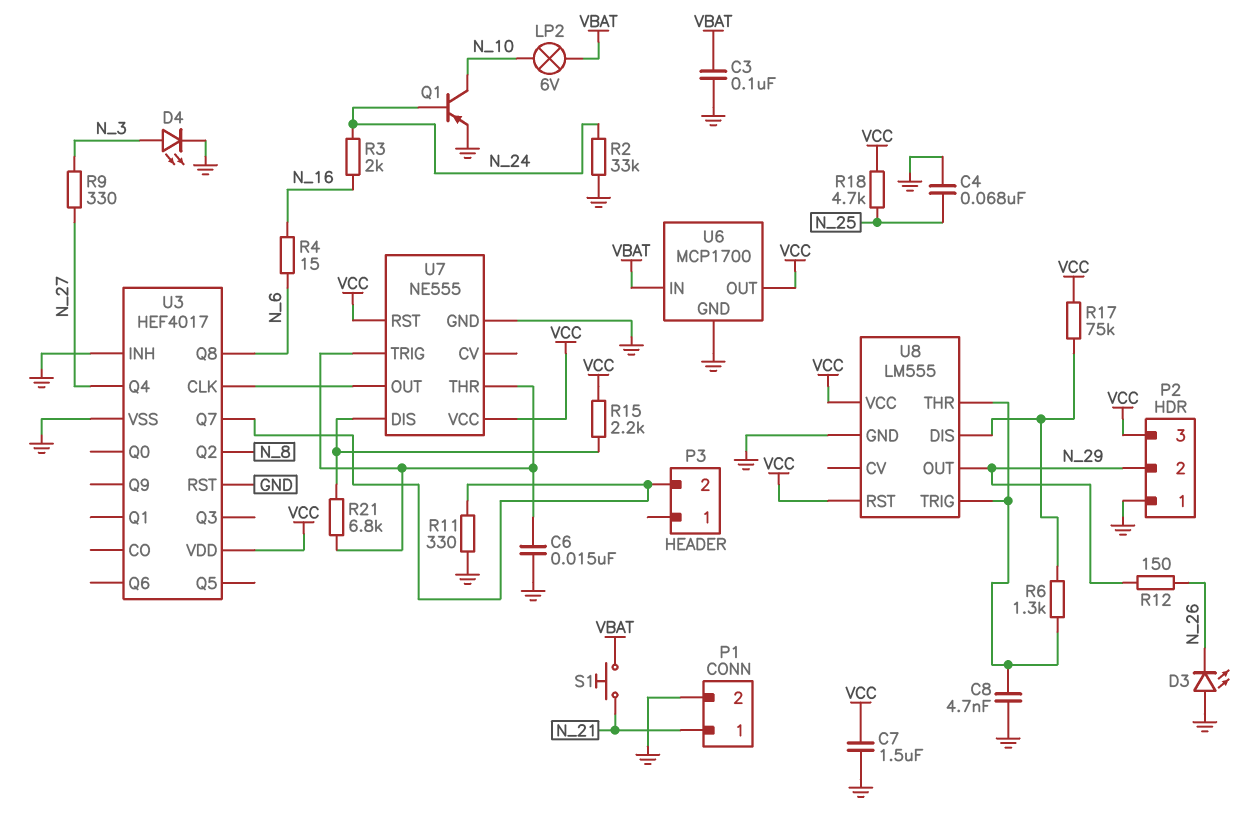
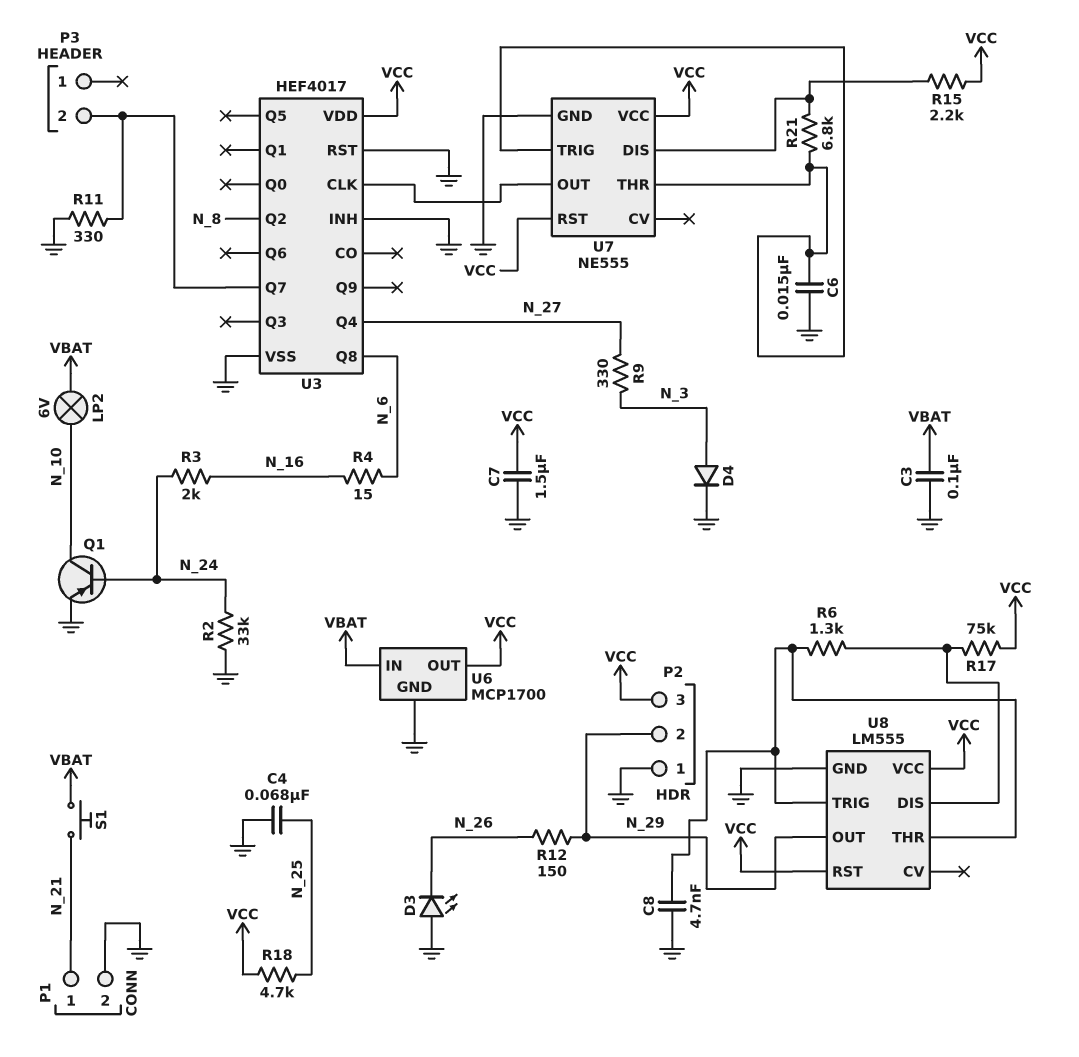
D4: LED (A N_3, K GND) -> diode (A N_3, K GND)

